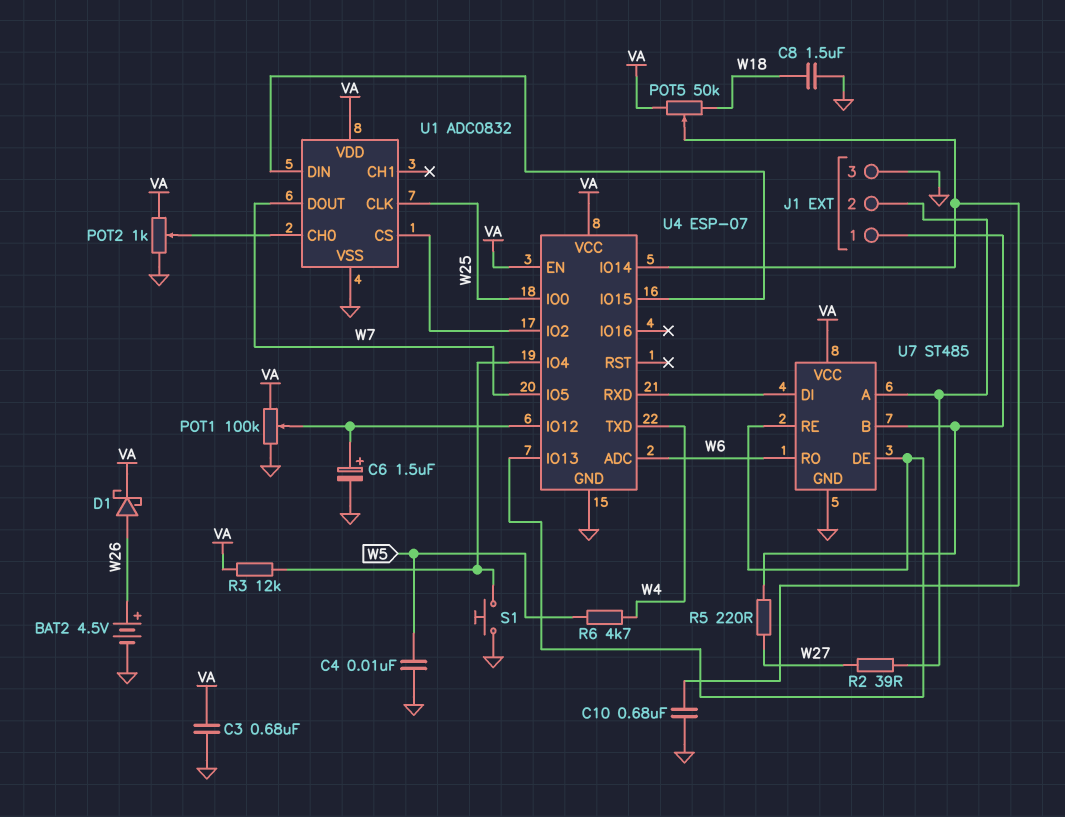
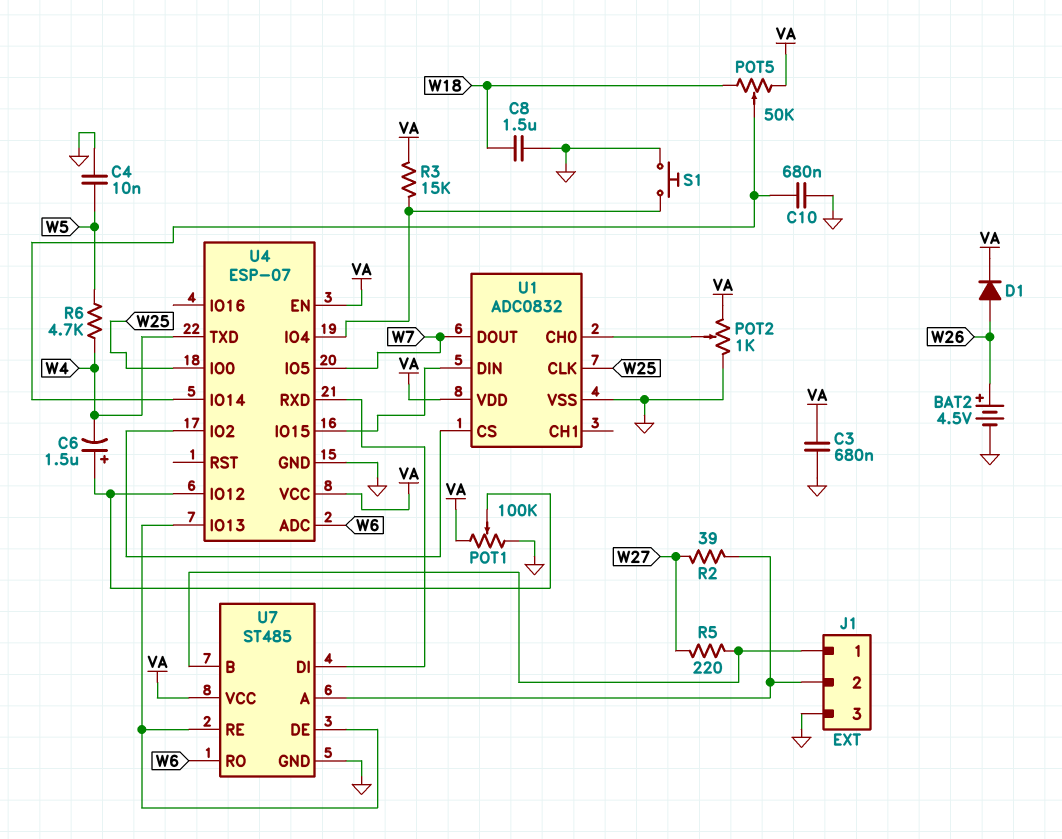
C6: 1.5uF (plus U4/IO12, minus GND) -> 1.5uF (plus U4/IO12, minus W4)
D1: schottky (A W26, K VA) -> diode (A W26, K VA)
R3: 12k (U4/IO4, VA) -> 15k (U4/IO4, VA)

